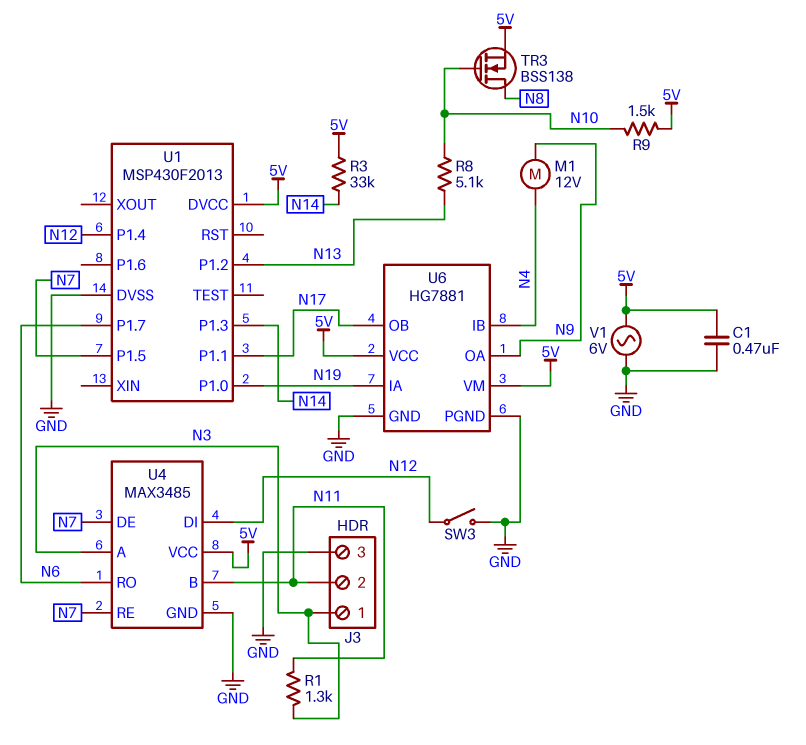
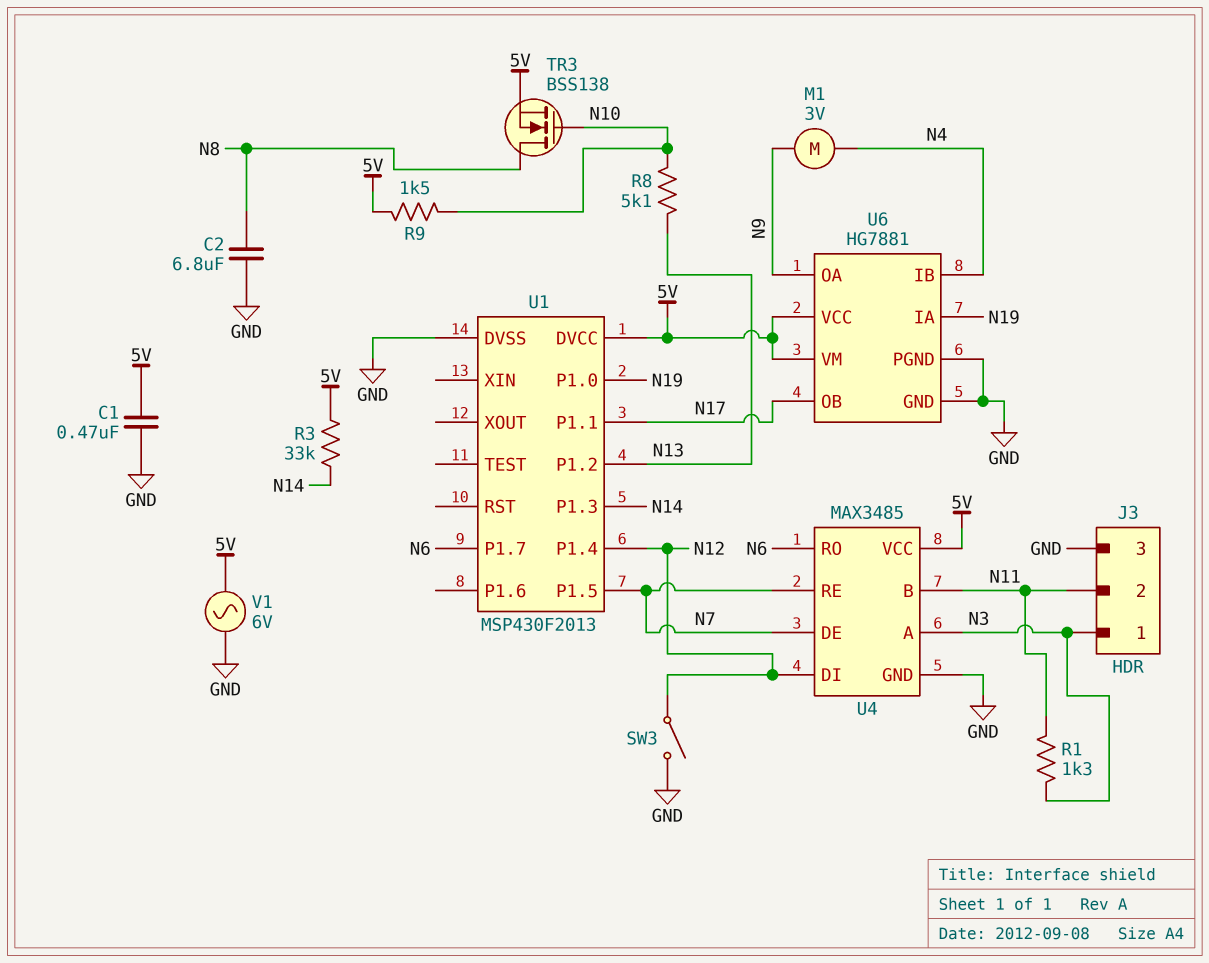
C2: none -> 6.8uF (GND, N8)
M1: motor 12V (N4, N9) -> motor 3V (N4, N9)

